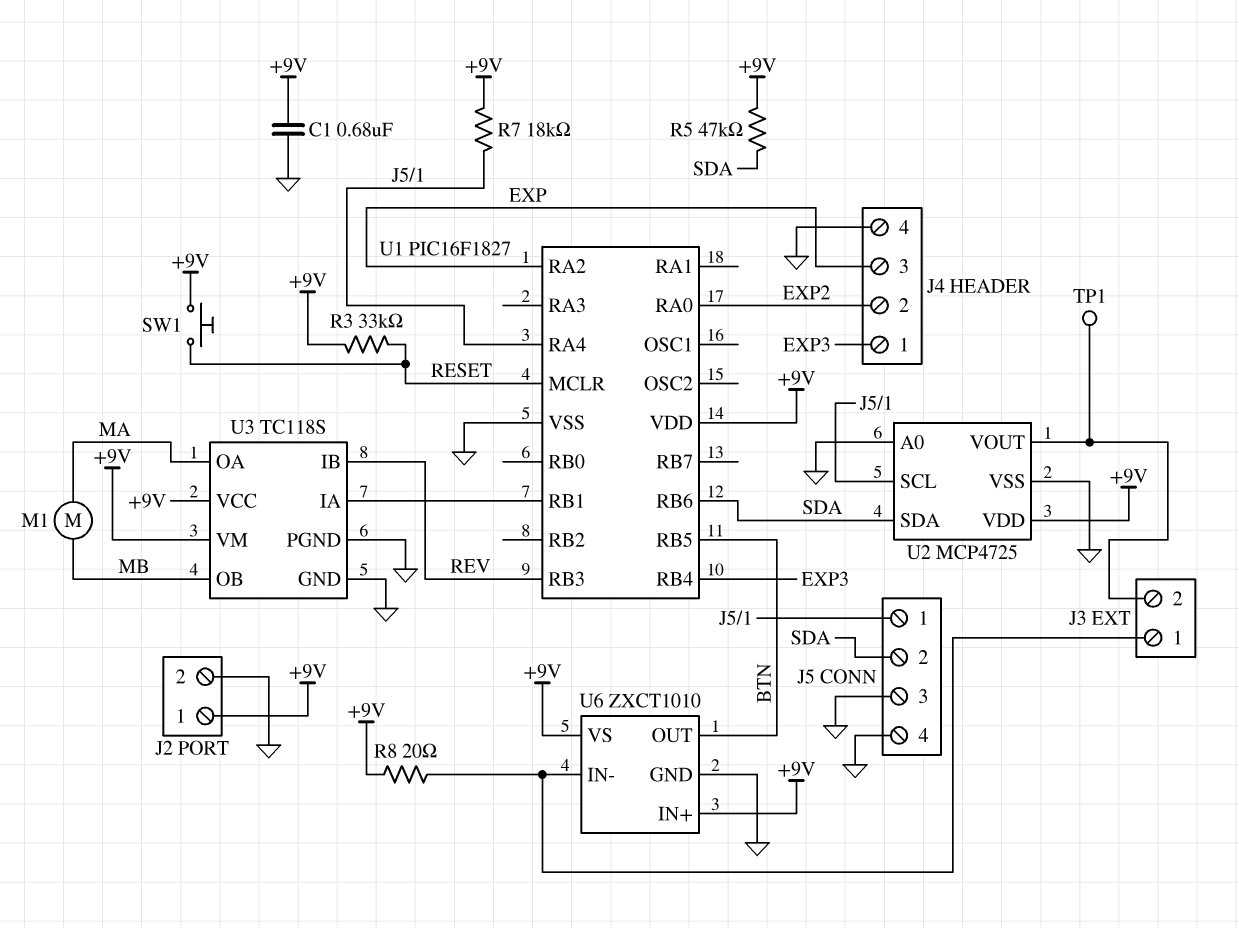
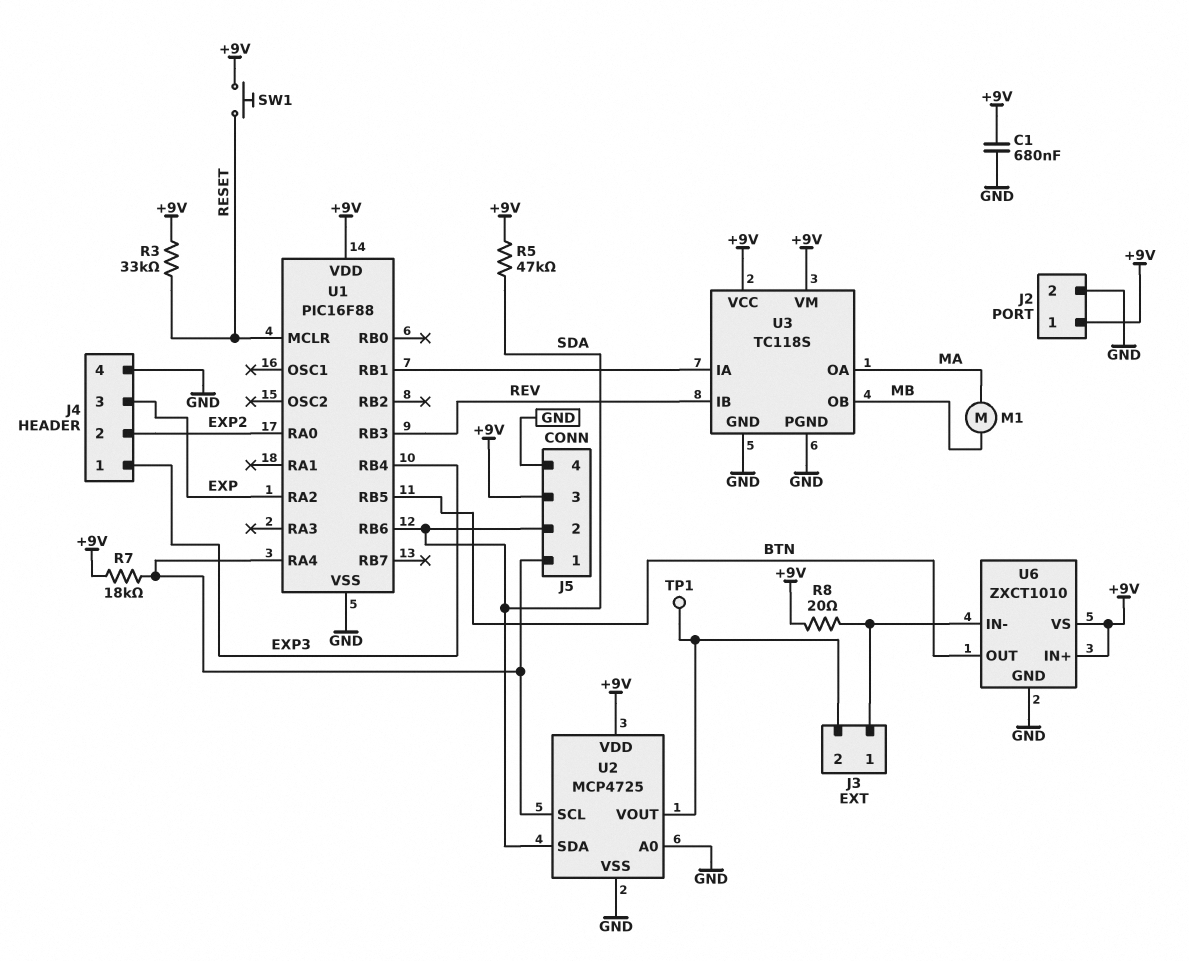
J5 pin 3: GND -> +9V
U1: PIC16F1827 -> PIC16F88

